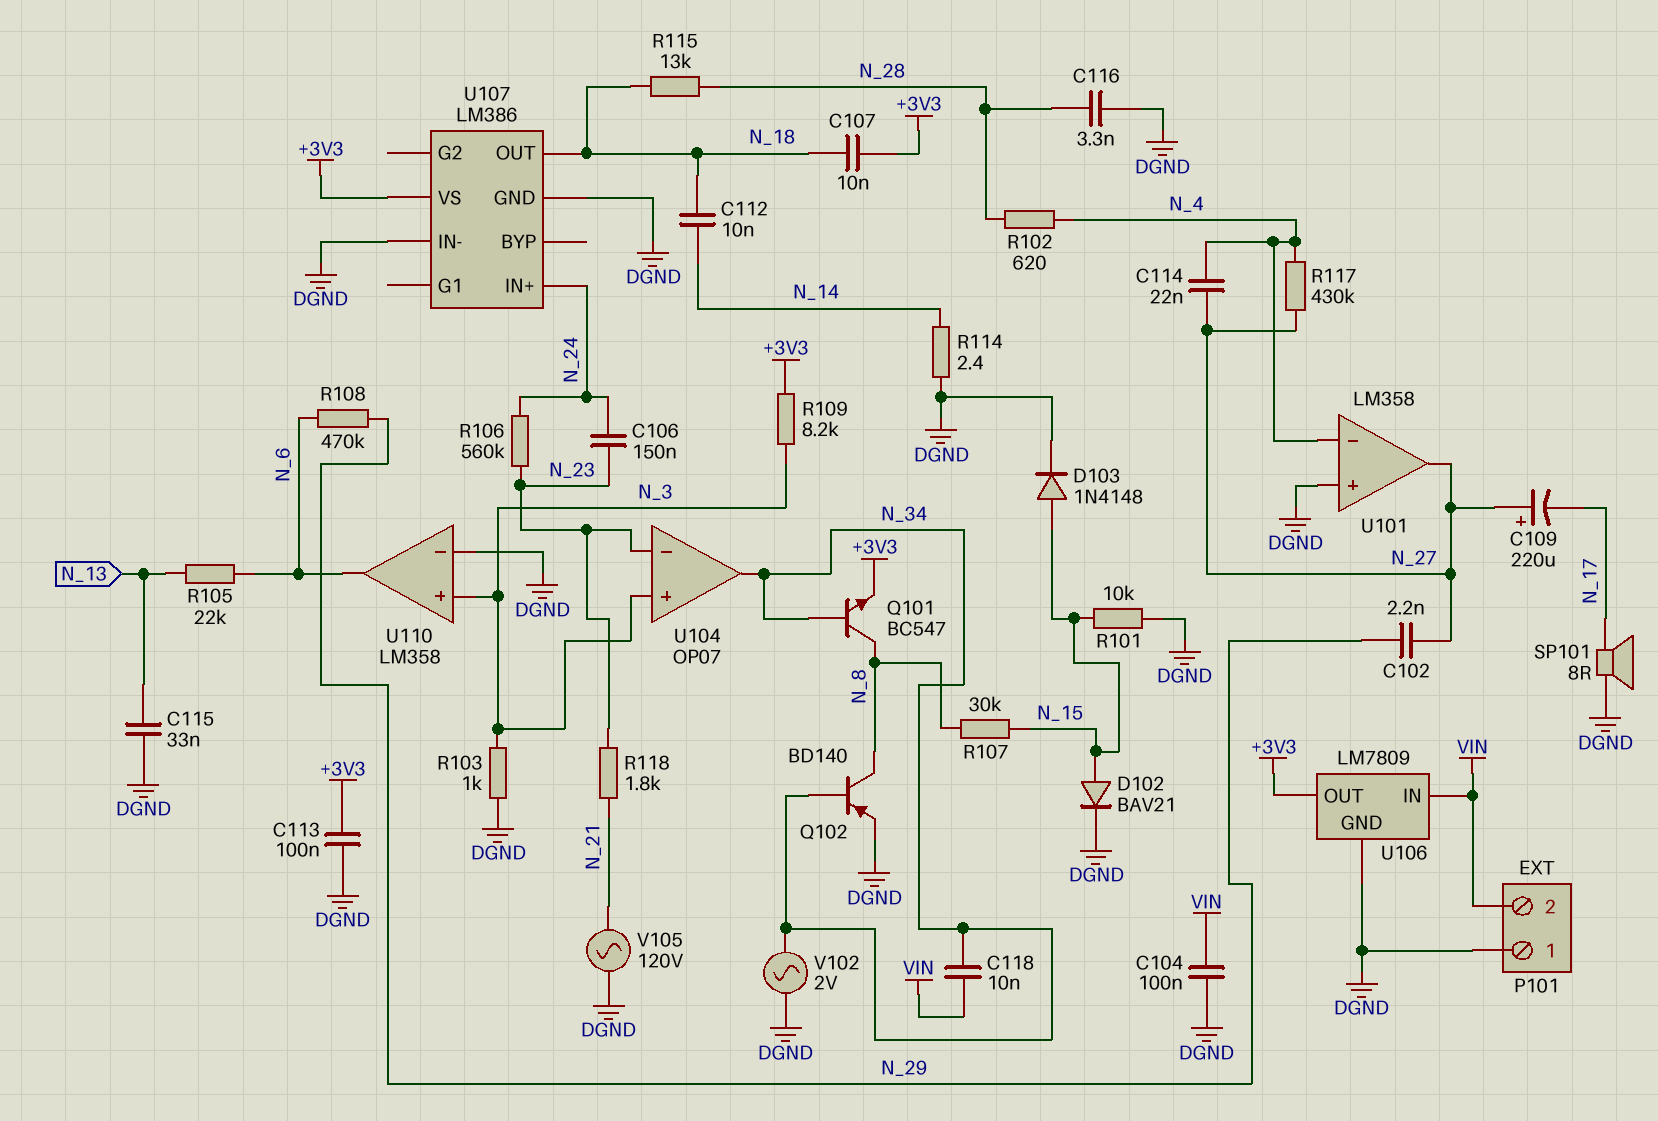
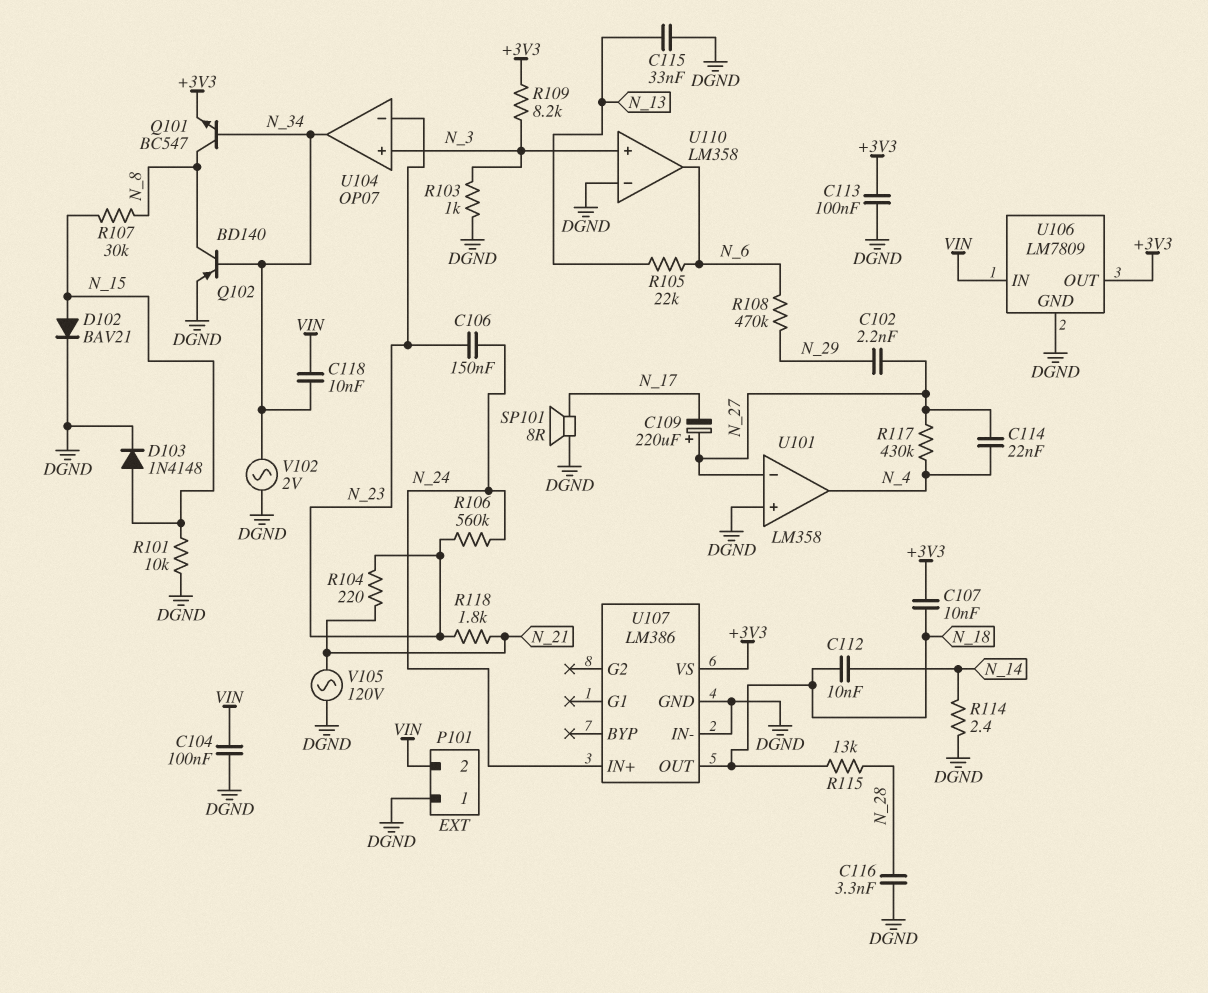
R102: 620 (N_4, N_28) -> none
R104: none -> 220 (N_21, N_23)
U101 pin in-: N_4 -> N_27
U101 pin out: N_27 -> N_4

